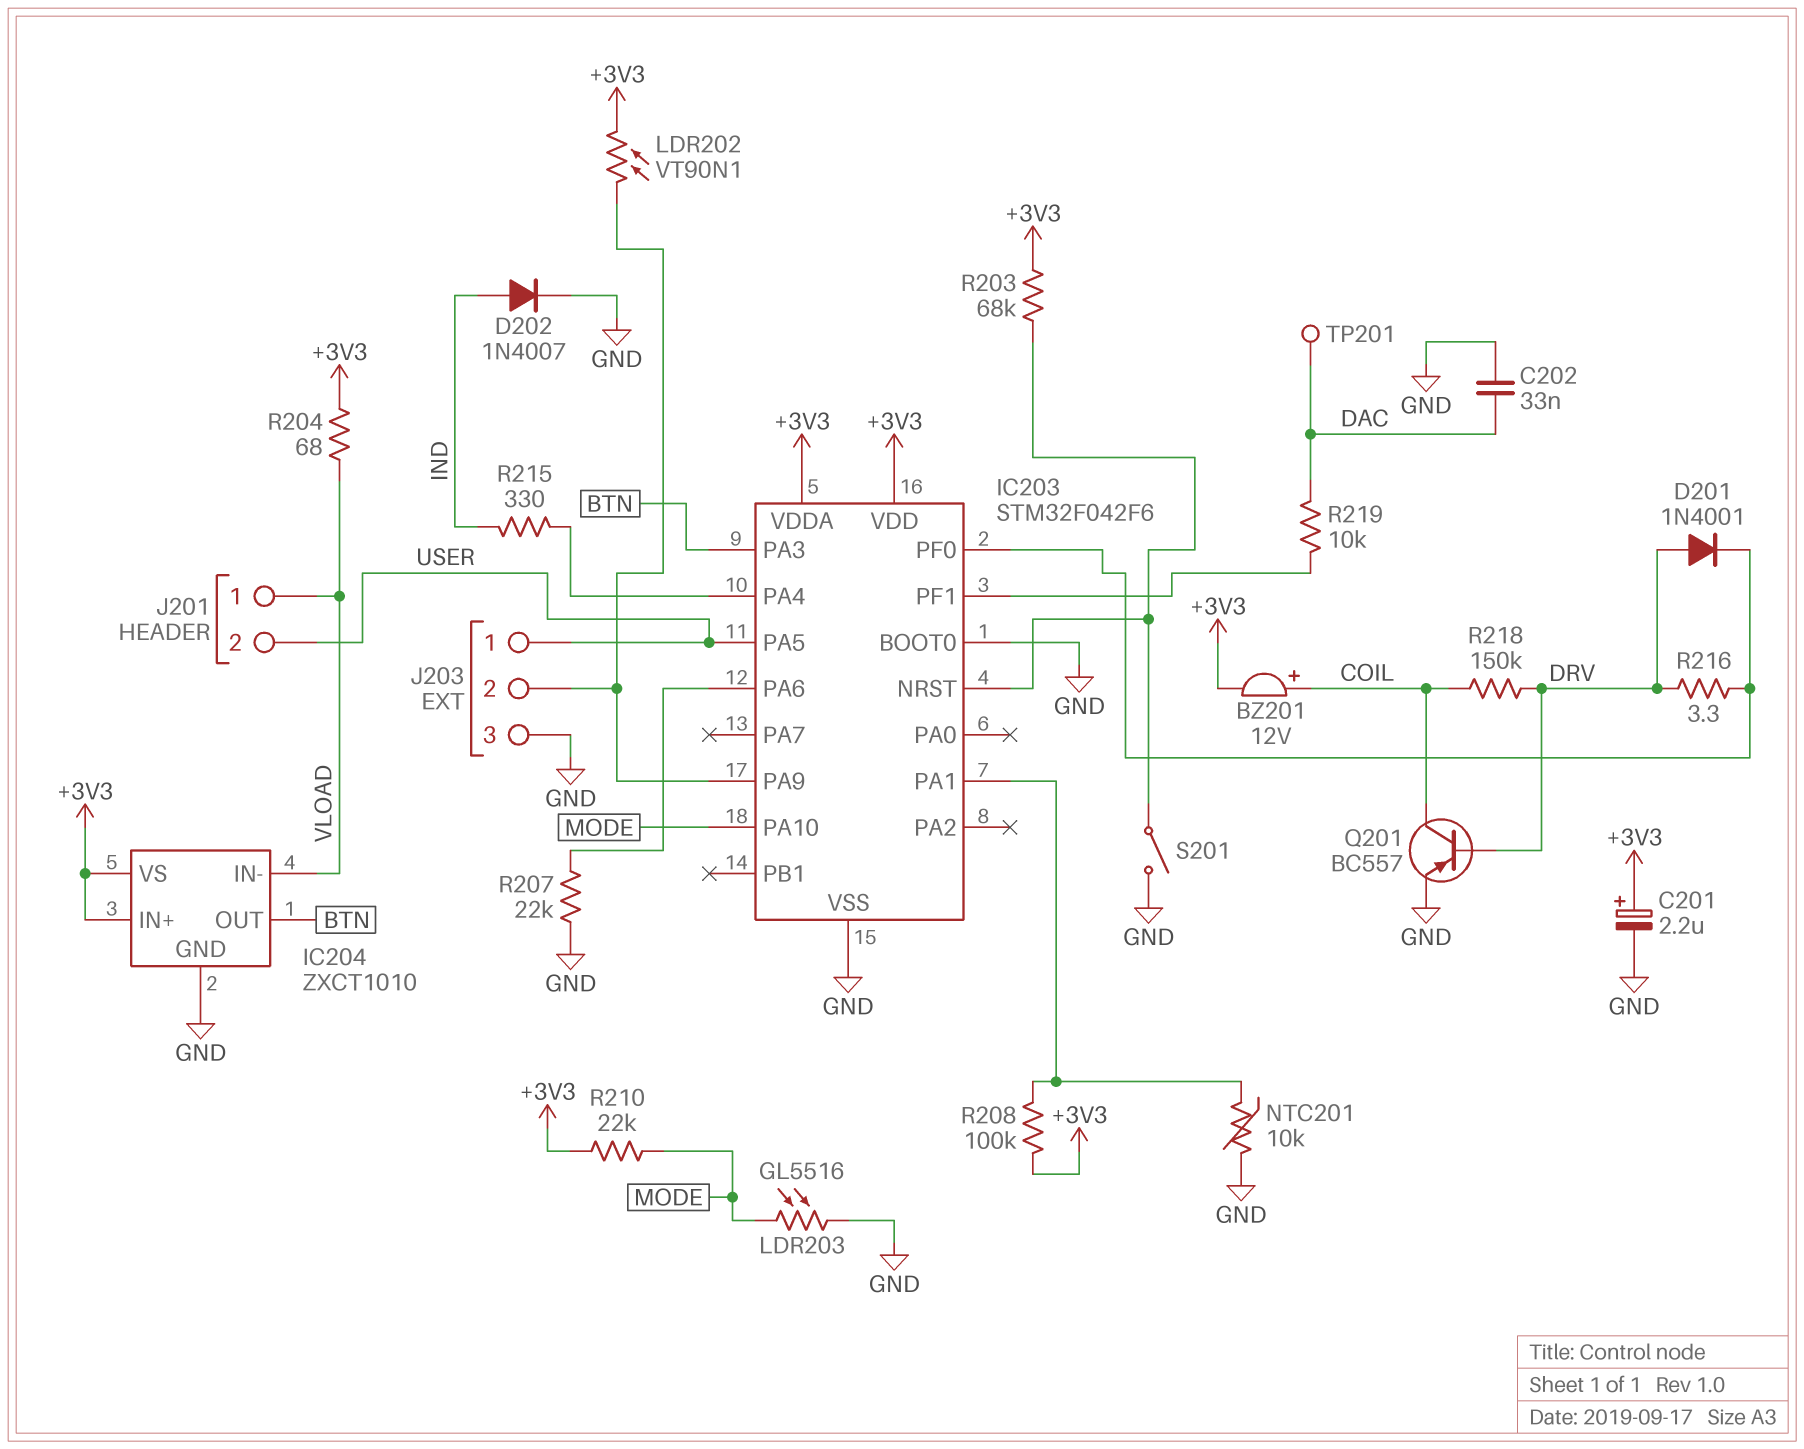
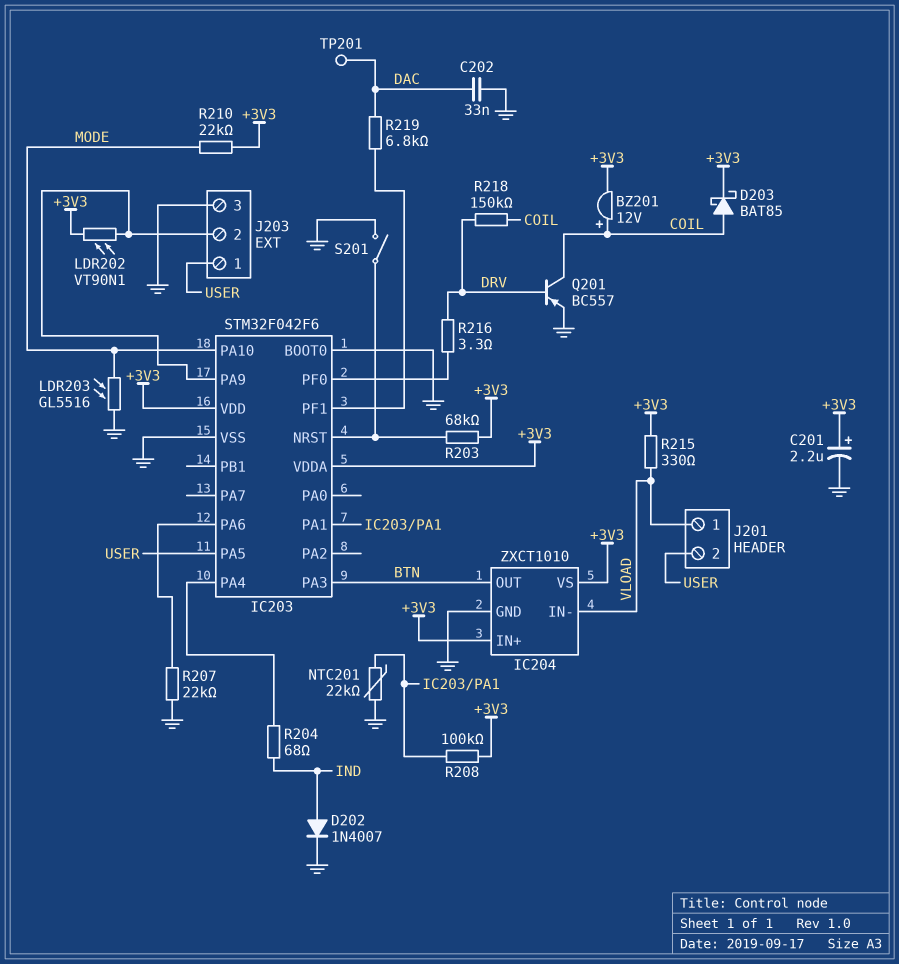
D201: diode 1N4001 (A DRV, K IC203/PF0) -> none
D203: none -> schottky BAT85 (A COIL, K +3V3)
NTC201: 10k (GND, IC203/PA1) -> 22k (GND, IC203/PA1)
R204: 68 (+3V3, VLOAD) -> 68 (IC203/PA4, IND)
R215: 330 (IC203/PA4, IND) -> 330 (+3V3, VLOAD)
R219: 10k (DAC, IC203/PF1) -> 6.8k (DAC, IC203/PF1)

